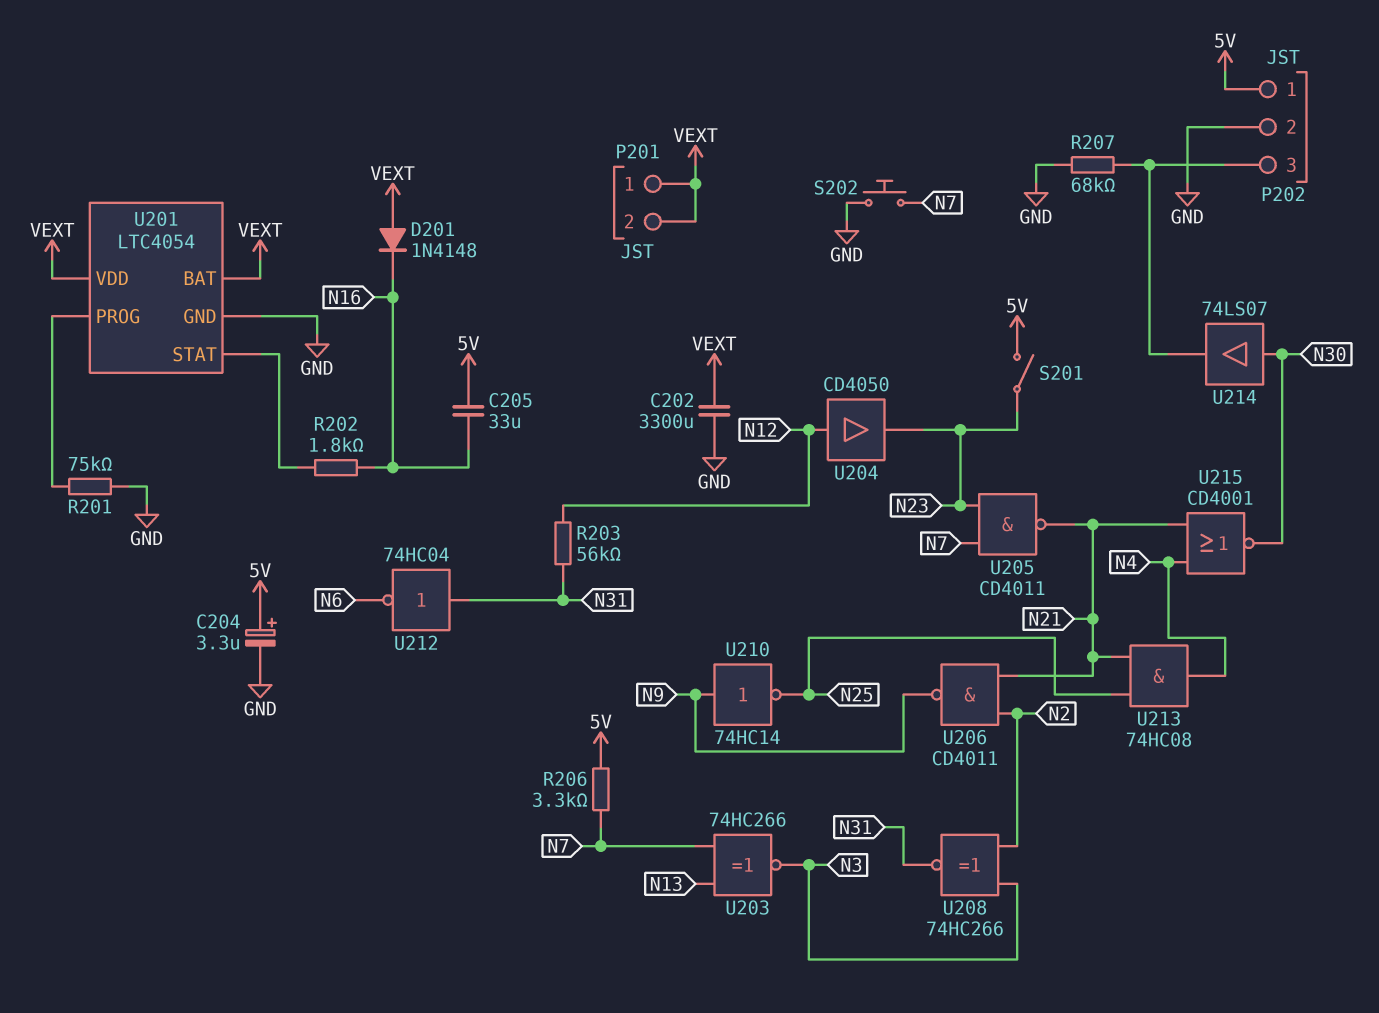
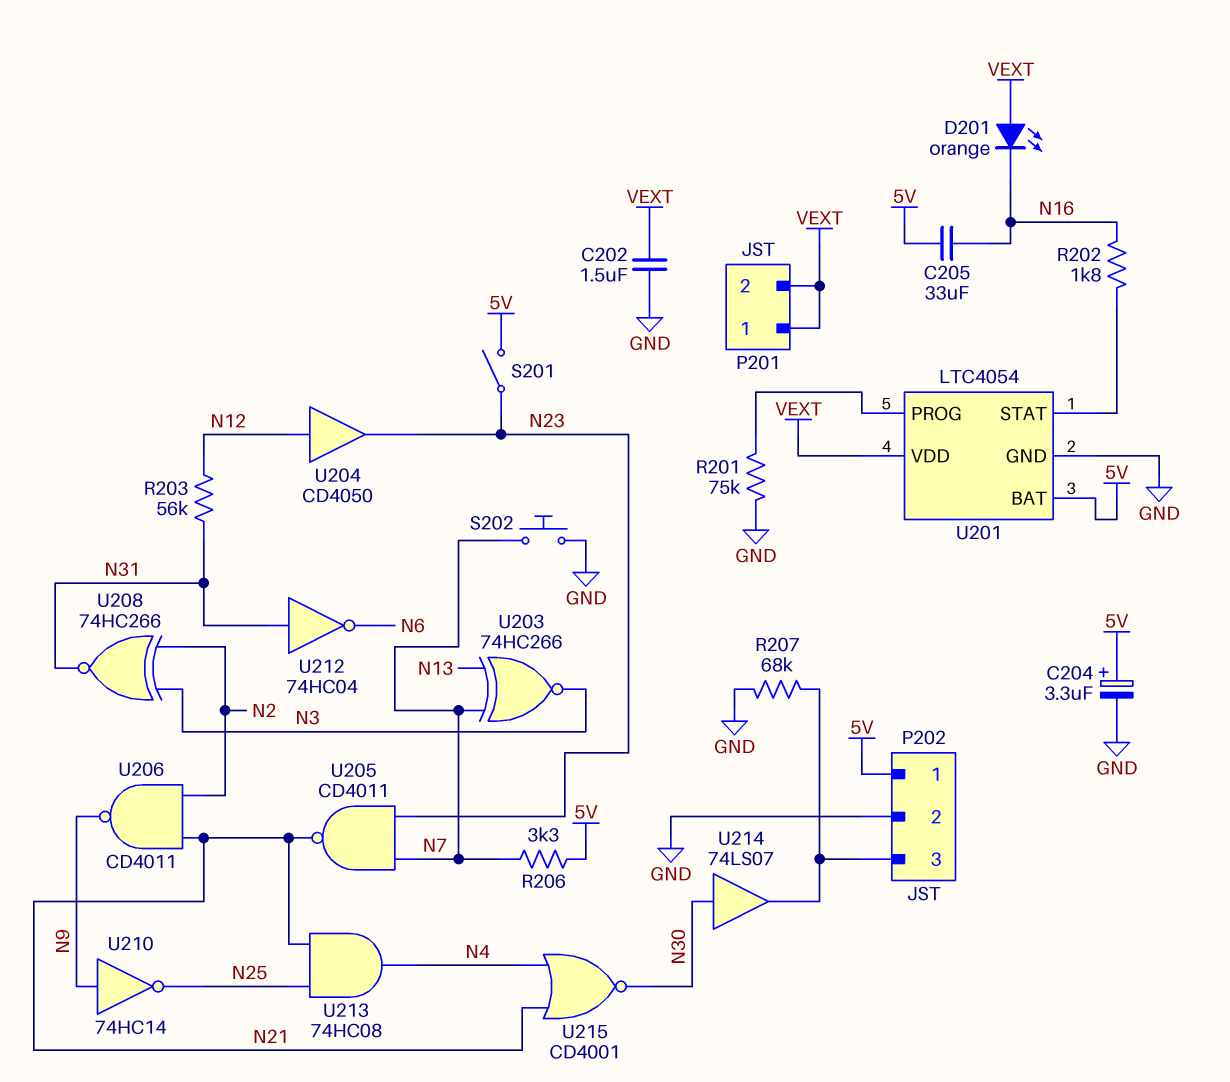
C202: 3300uF (GND, VEXT) -> 1.5uF (GND, VEXT)
D201: diode 1N4148 (A VEXT, K N16) -> LED orange (A VEXT, K N16)
U201 pin BAT: VEXT -> 5V

